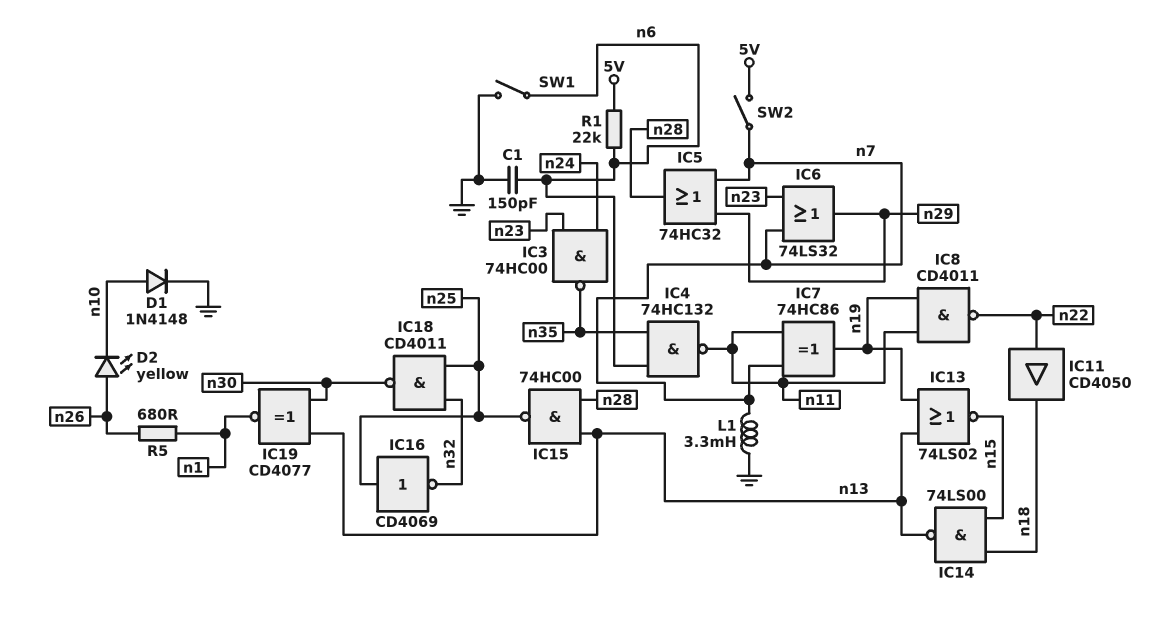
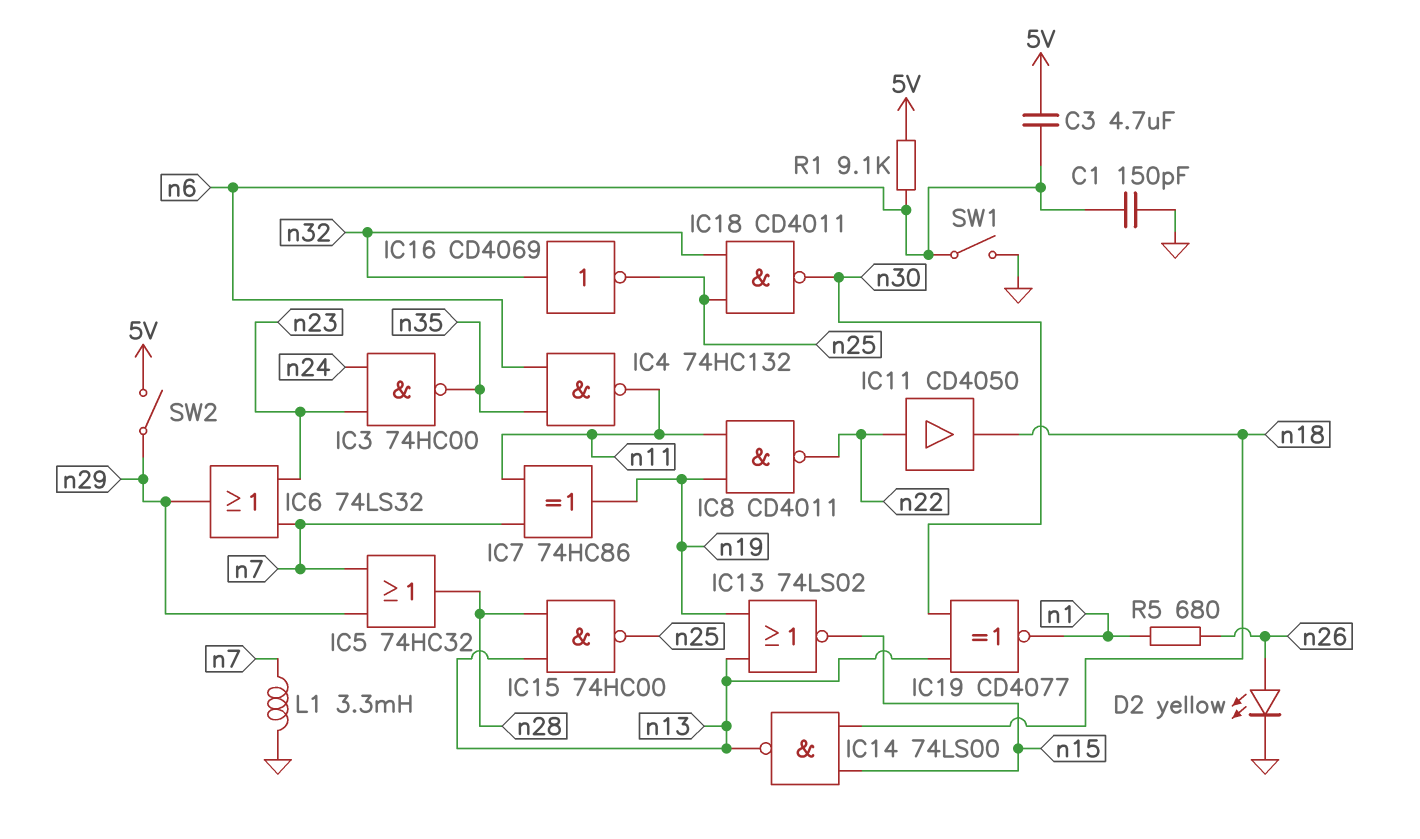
C3: none -> 4.7uF (5V, n6)
D1: diode 1N4148 (A n10, K GND) -> none
D2: LED yellow (A n26, K n10) -> LED yellow (A n26, K GND)
IC16: NOT CD4069 (in n25, out n32) -> NOT CD4069 (in n32, out n25)
R1: 22k (5V, n6) -> 9.1k (5V, n6)
SW2: switch (5V, n7) -> switch (5V, n29)

